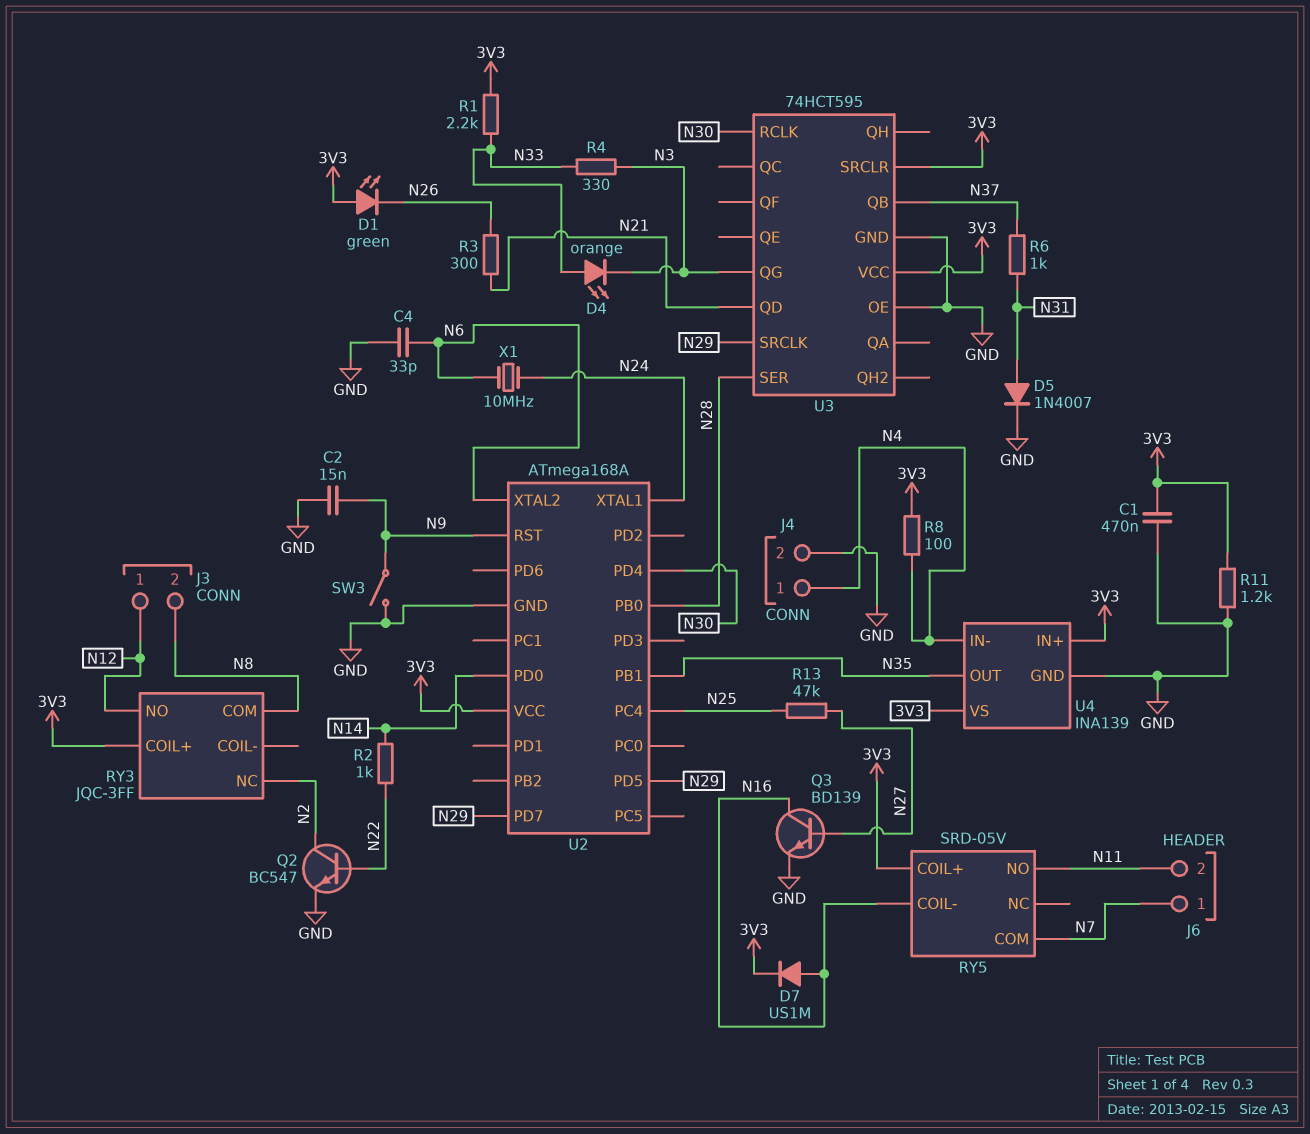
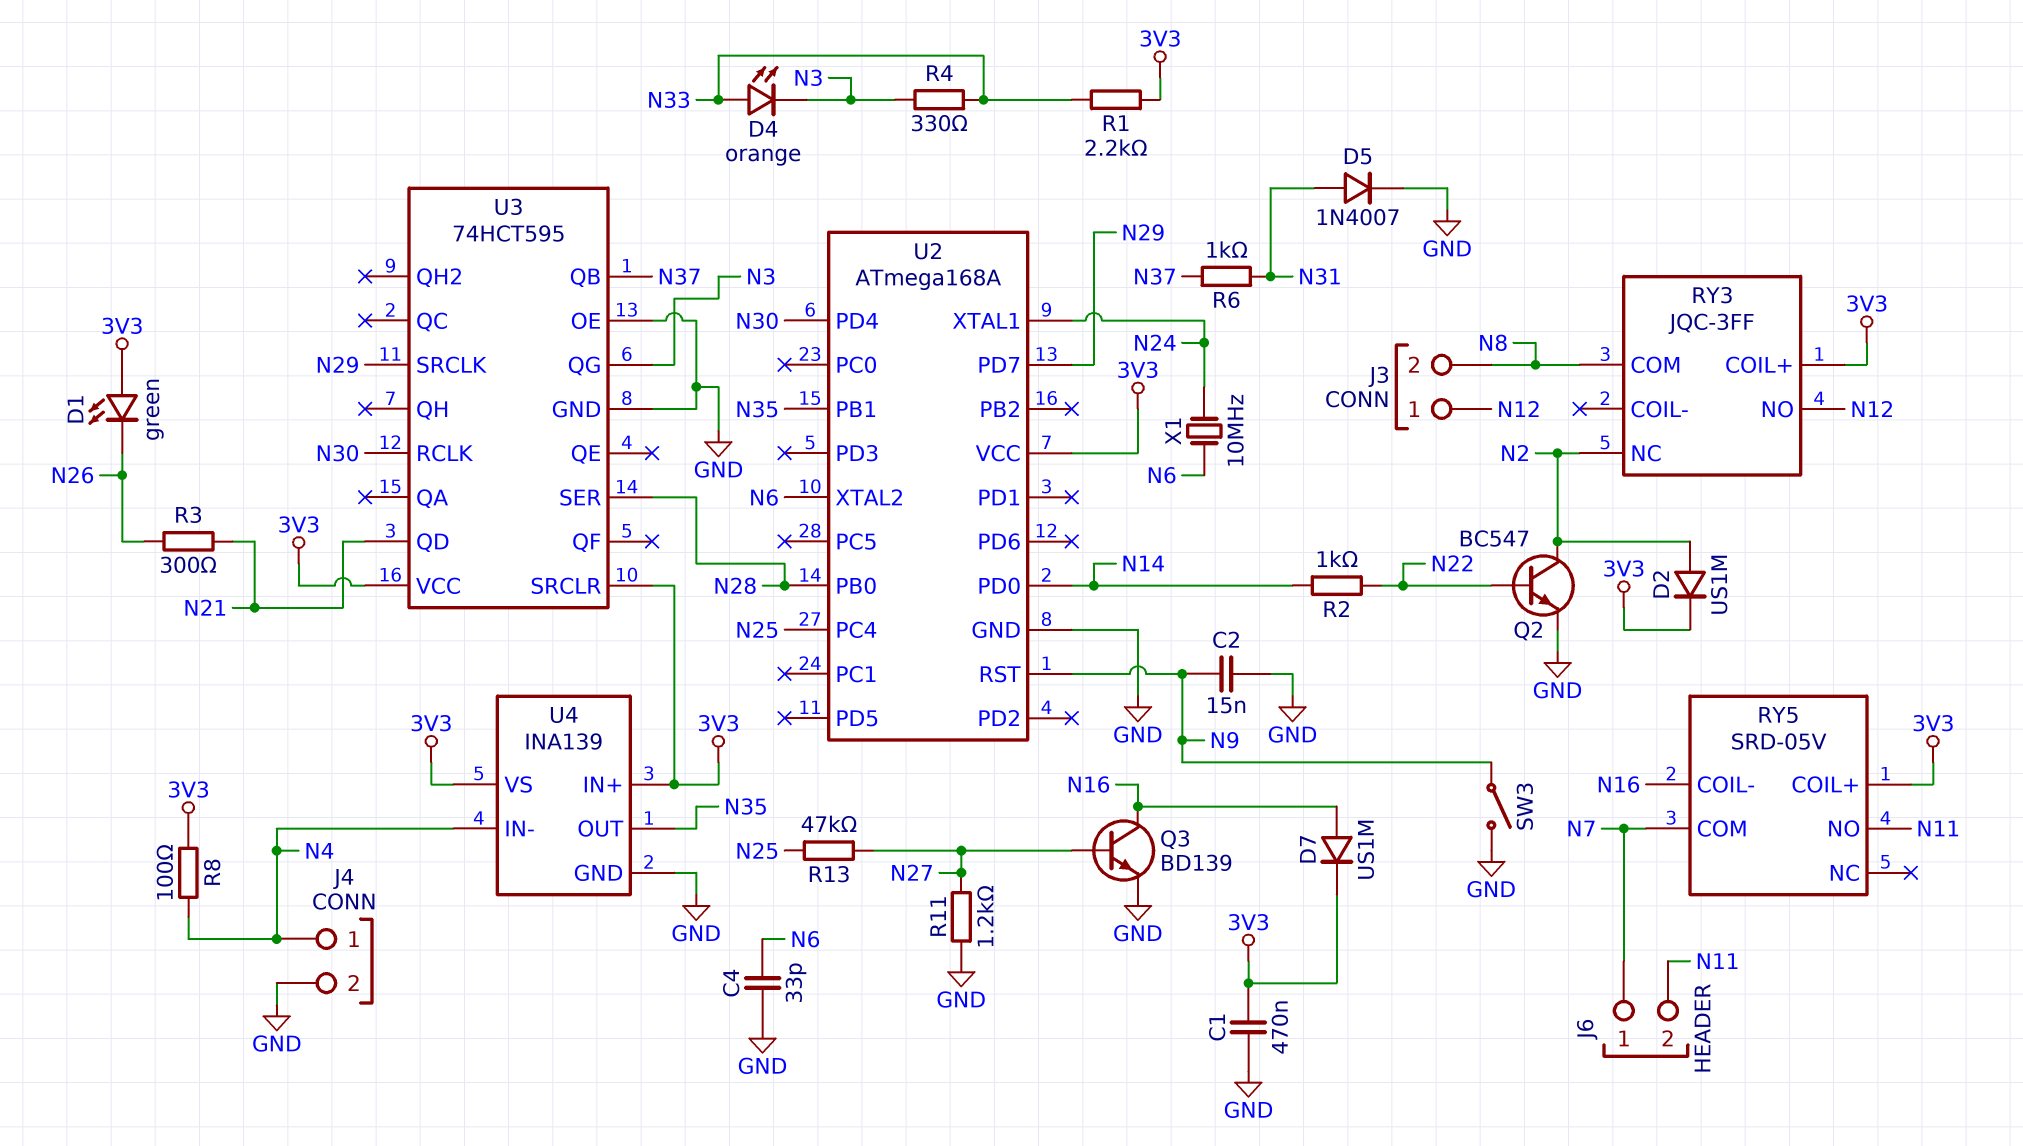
D2: none -> diode US1M (A N2, K 3V3)
R11: 1.2k (3V3, GND) -> 1.2k (GND, N27)
U2 pin PD5: N29 -> none

